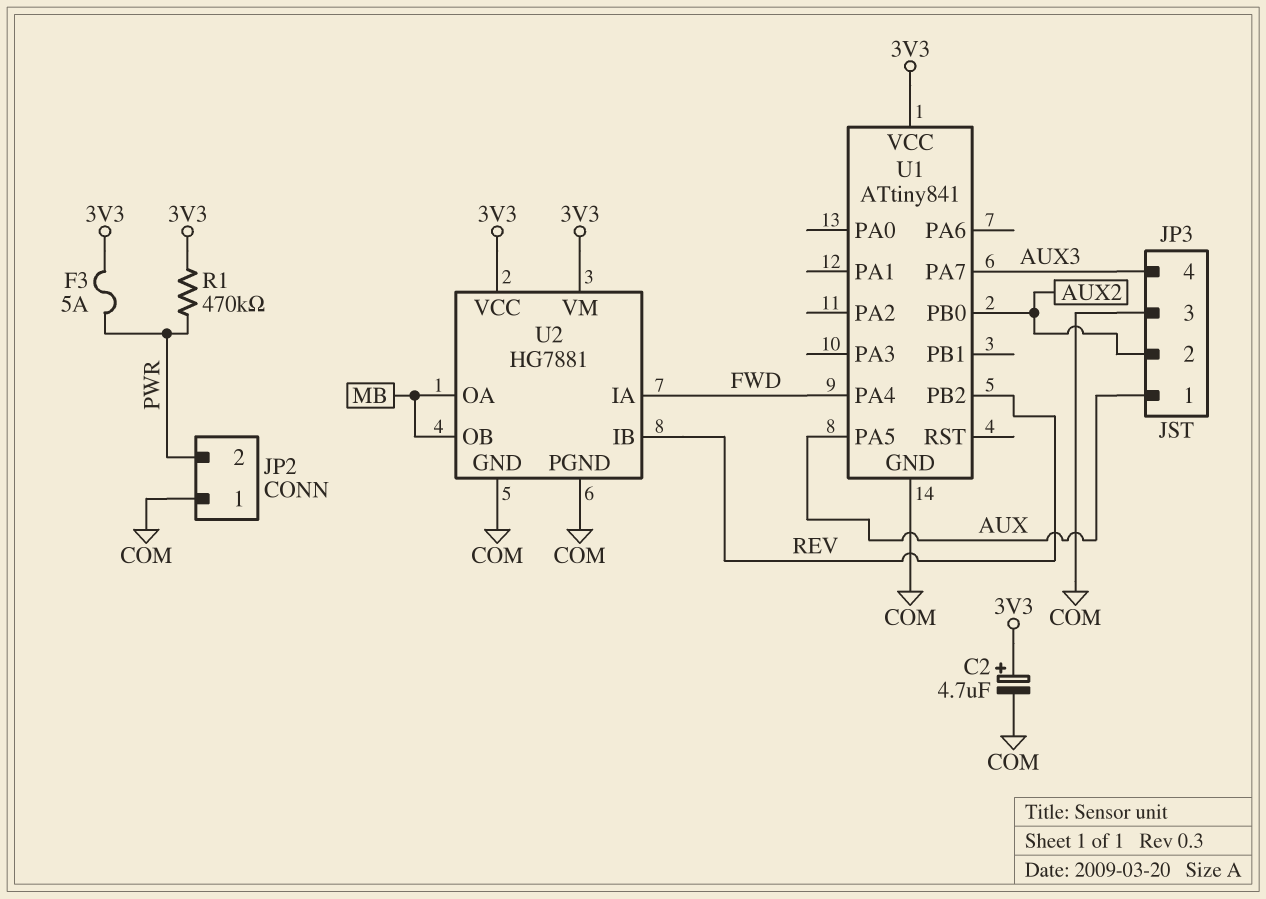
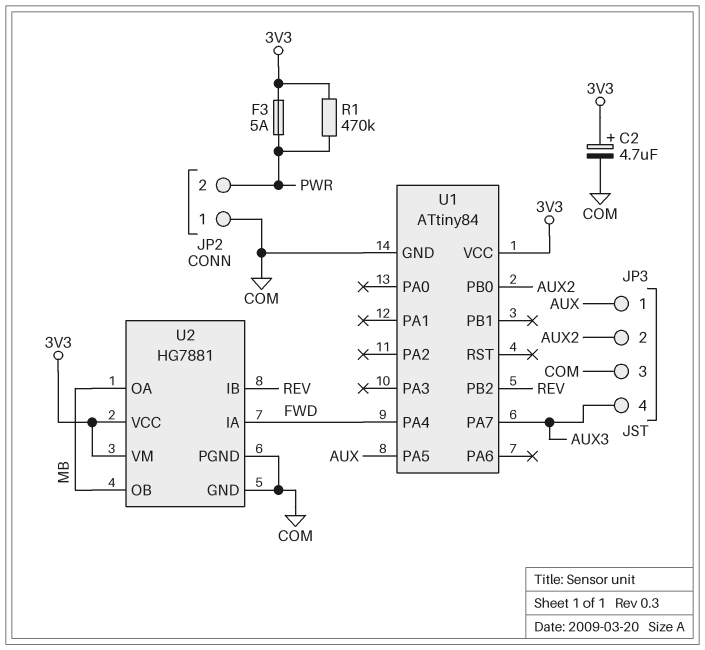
U1: ATtiny841 -> ATtiny84

